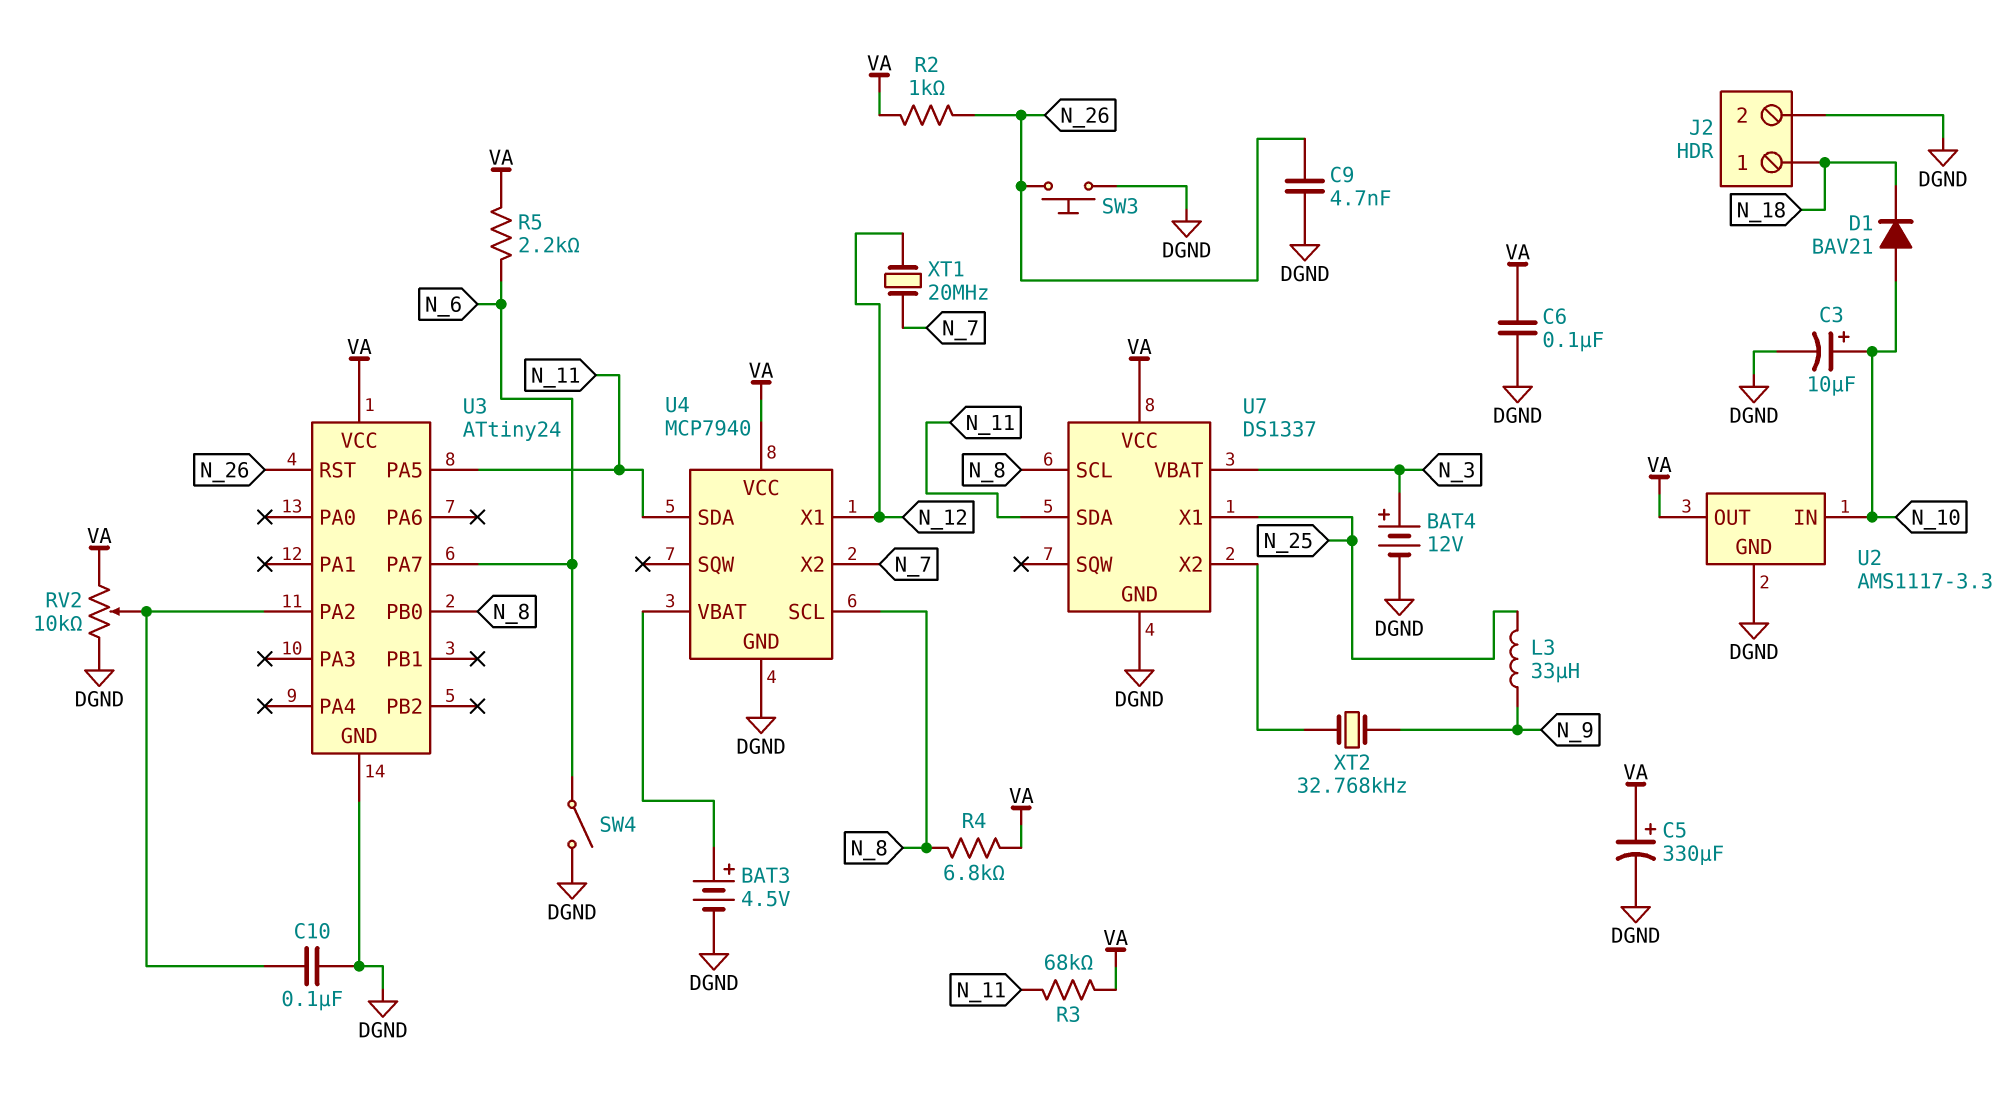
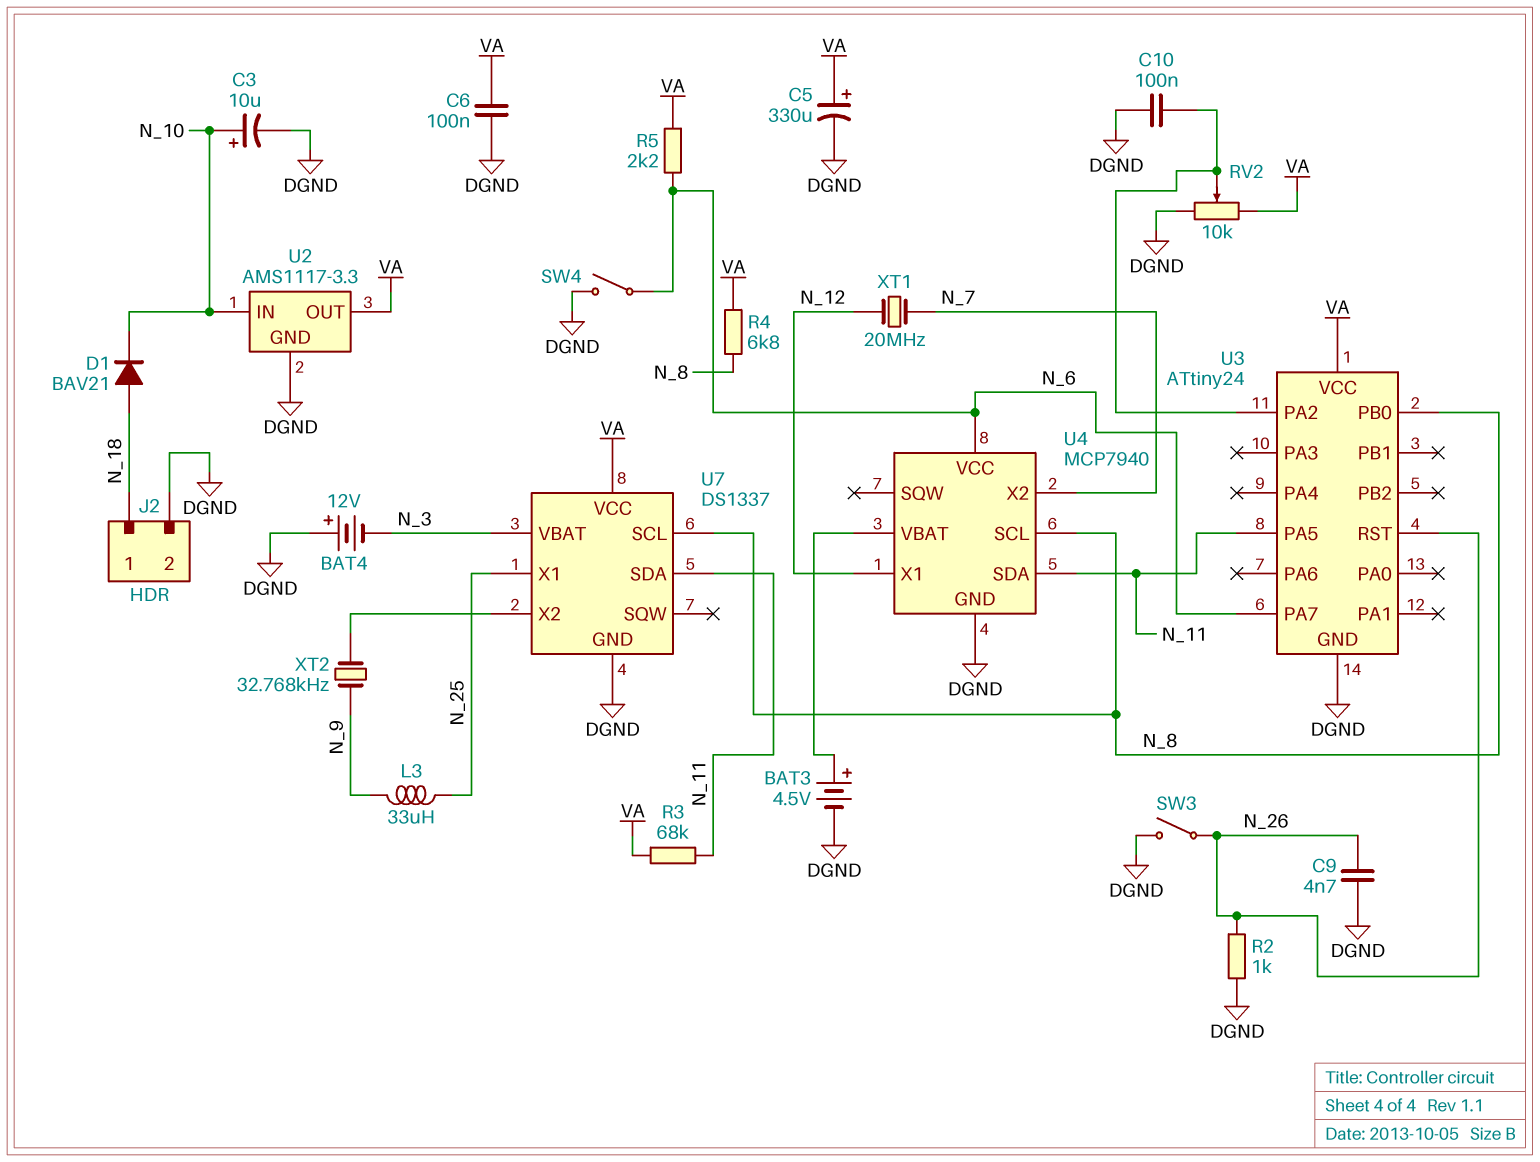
BAT4: 12V (plus N_3, minus DGND) -> 12V (plus DGND, minus N_3)
D1: diode BAV21 (A N_10, K N_18) -> diode BAV21 (A N_18, K N_10)
R2: 1k (N_26, VA) -> 1k (DGND, N_26)
SW3: button (DGND, N_26) -> switch (DGND, N_26)
U4 pin VCC: VA -> N_6

